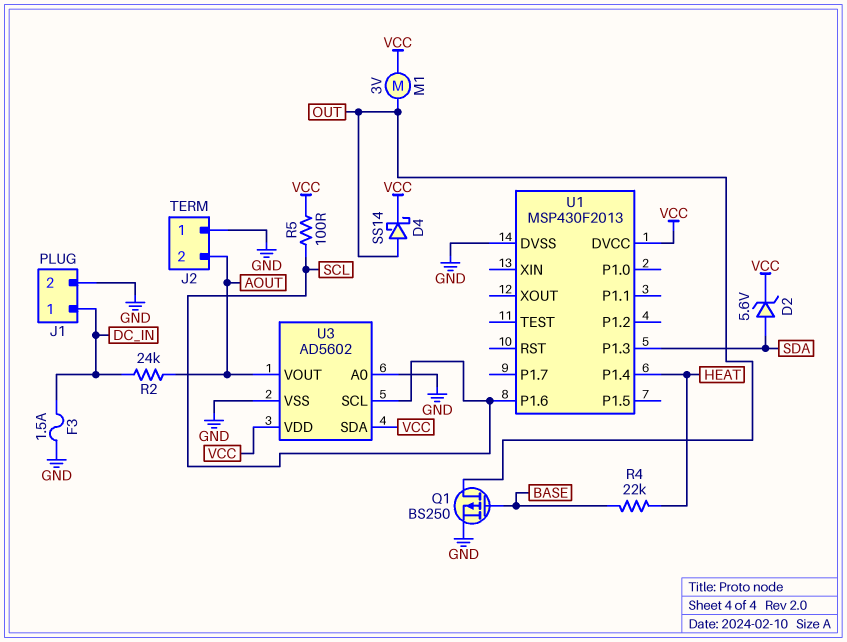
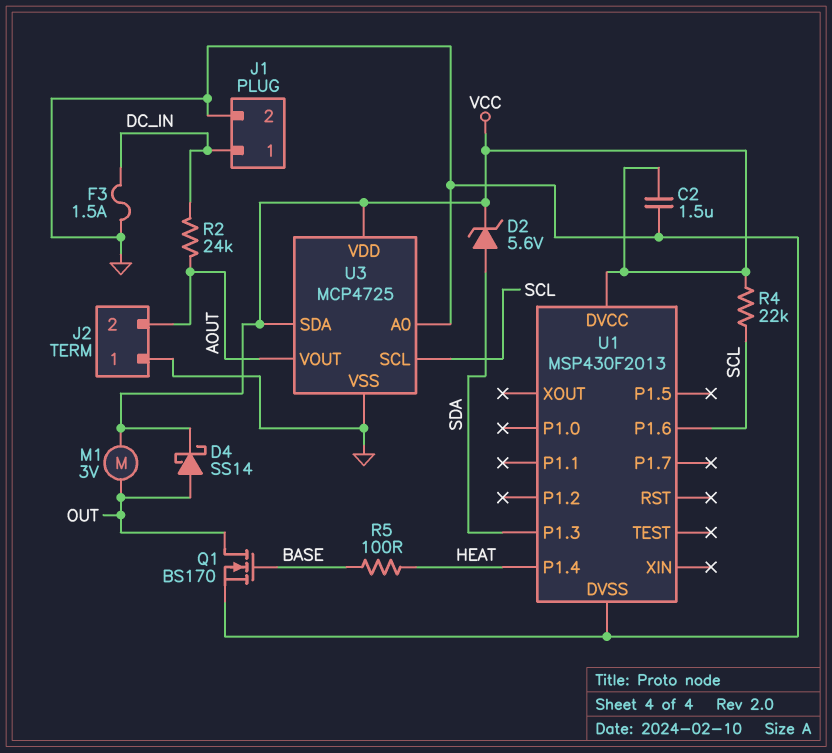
C2: none -> 1.5uF (GND, VCC)
Q1: PMOS BS250 (G BASE, D OUT, S GND) -> NMOS BS170 (G BASE, D OUT, S GND)
R4: 22k (BASE, HEAT) -> 22k (SCL, VCC)
R5: 100 (SCL, VCC) -> 100 (BASE, HEAT)
U3: AD5602 -> MCP4725

